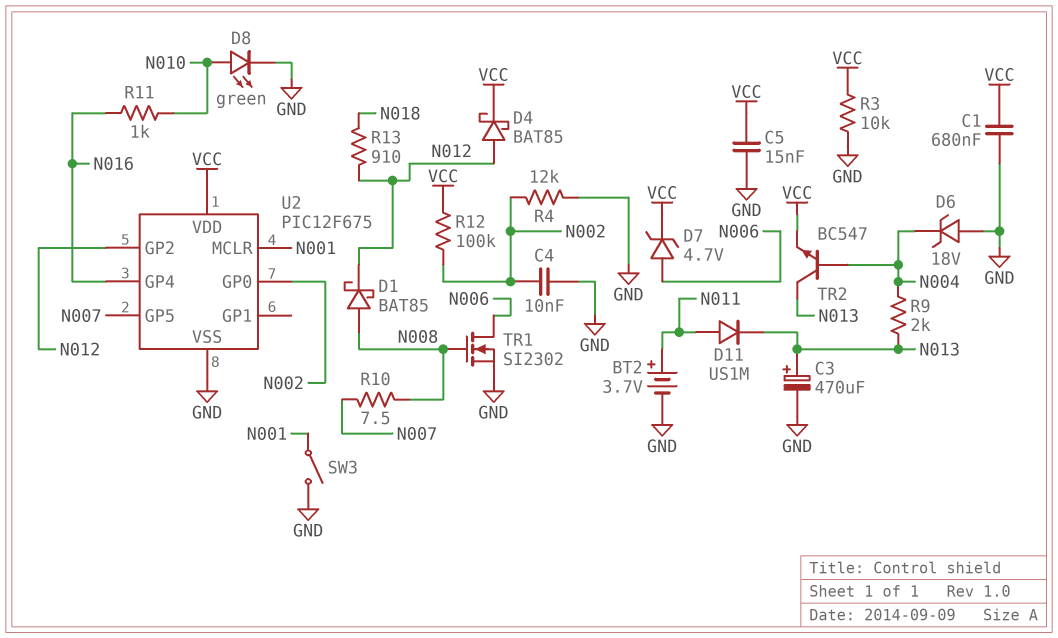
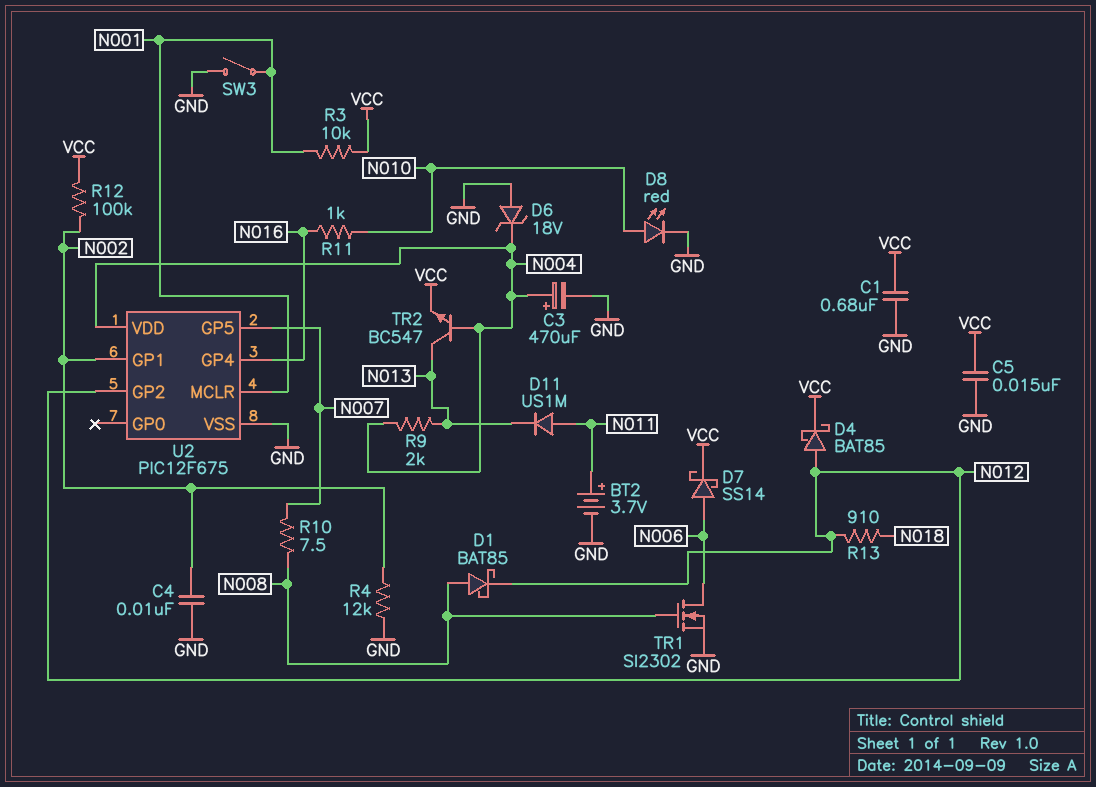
C3: 470uF (plus N013, minus GND) -> 470uF (plus N004, minus GND)
D7: zener 4.7V (A N006, K VCC) -> schottky SS14 (A N006, K VCC)
D8: LED green (A N010, K GND) -> LED red (A N010, K GND)
R3: 10k (GND, VCC) -> 10k (N001, VCC)
U2 pin GP0: N002 -> none
U2 pin GP1: none -> N002
U2 pin VDD: VCC -> N004

